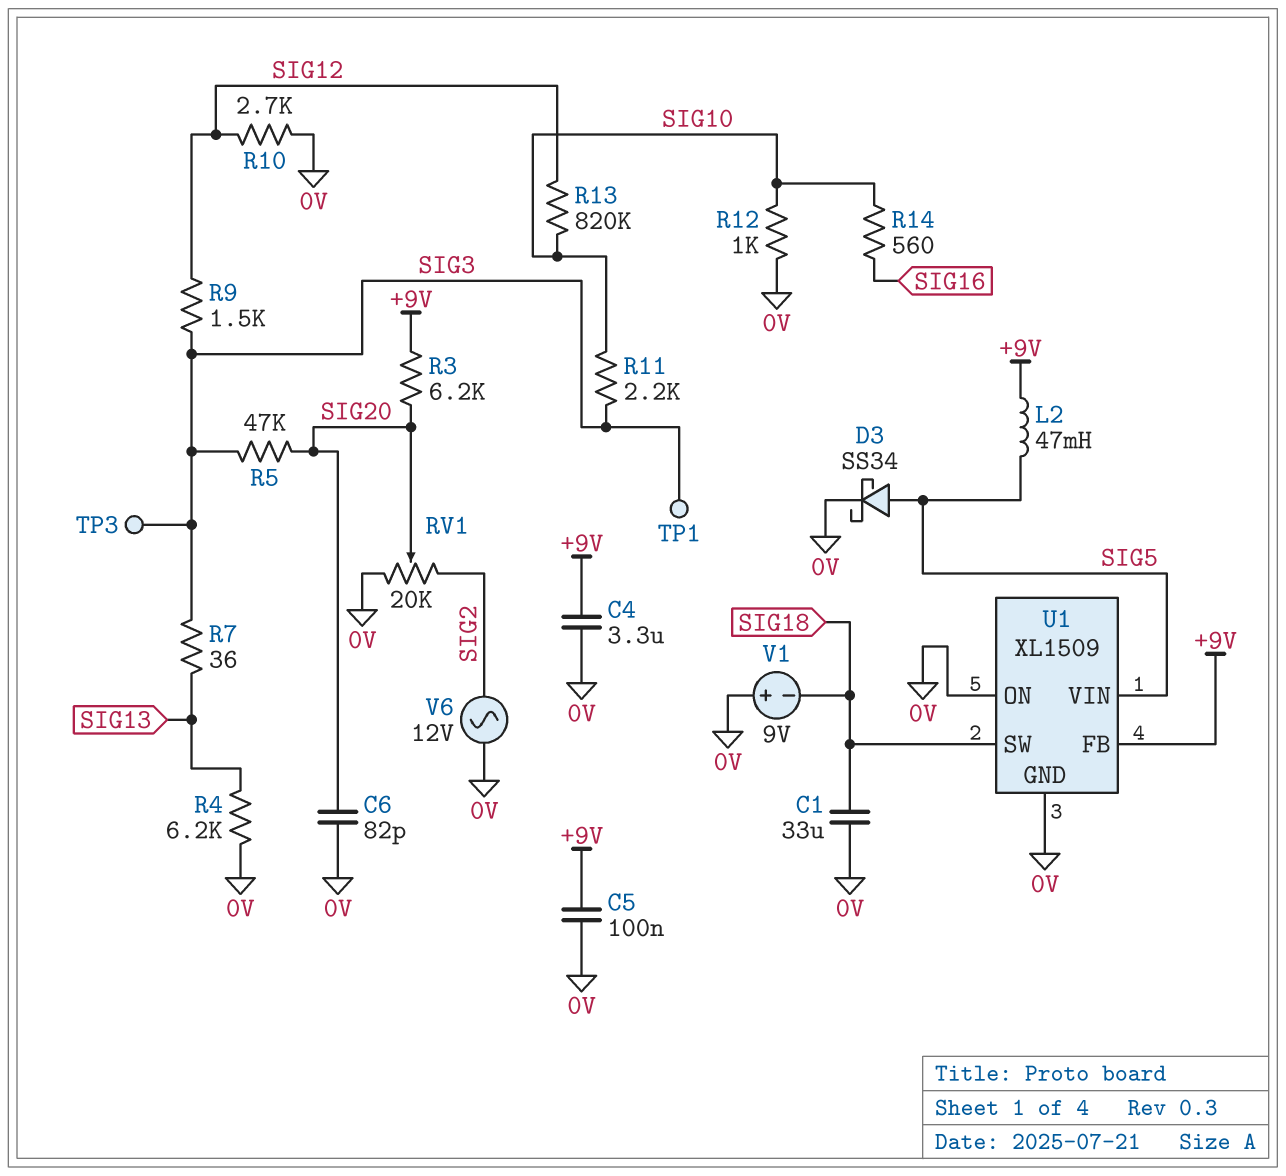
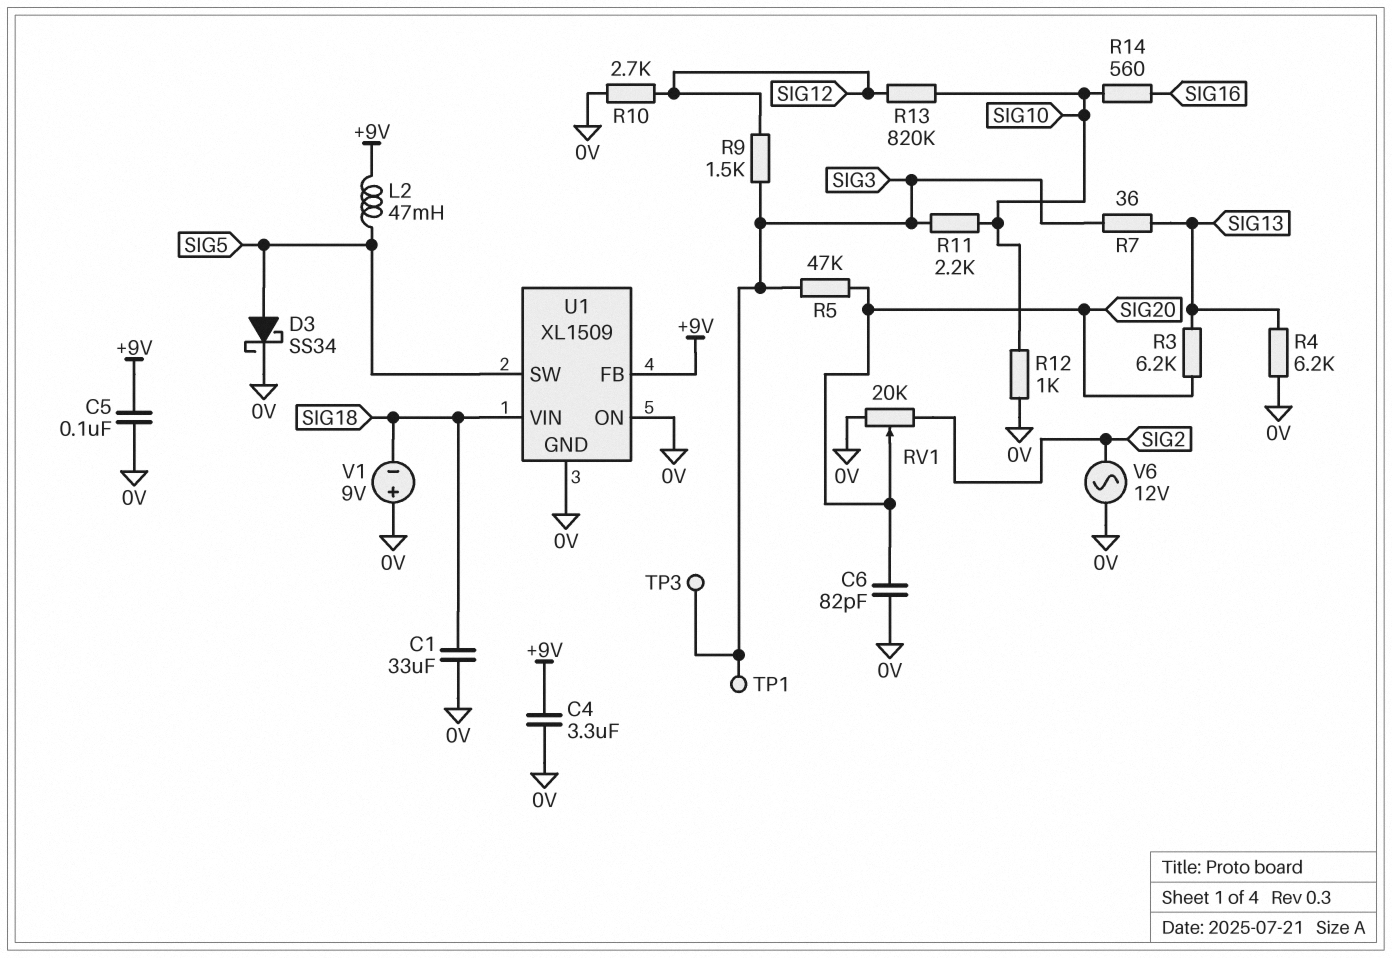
R3: 6.2k (+9V, SIG20) -> 6.2k (SIG13, SIG20)
U1 pin SW: SIG18 -> SIG5
U1 pin VIN: SIG5 -> SIG18

